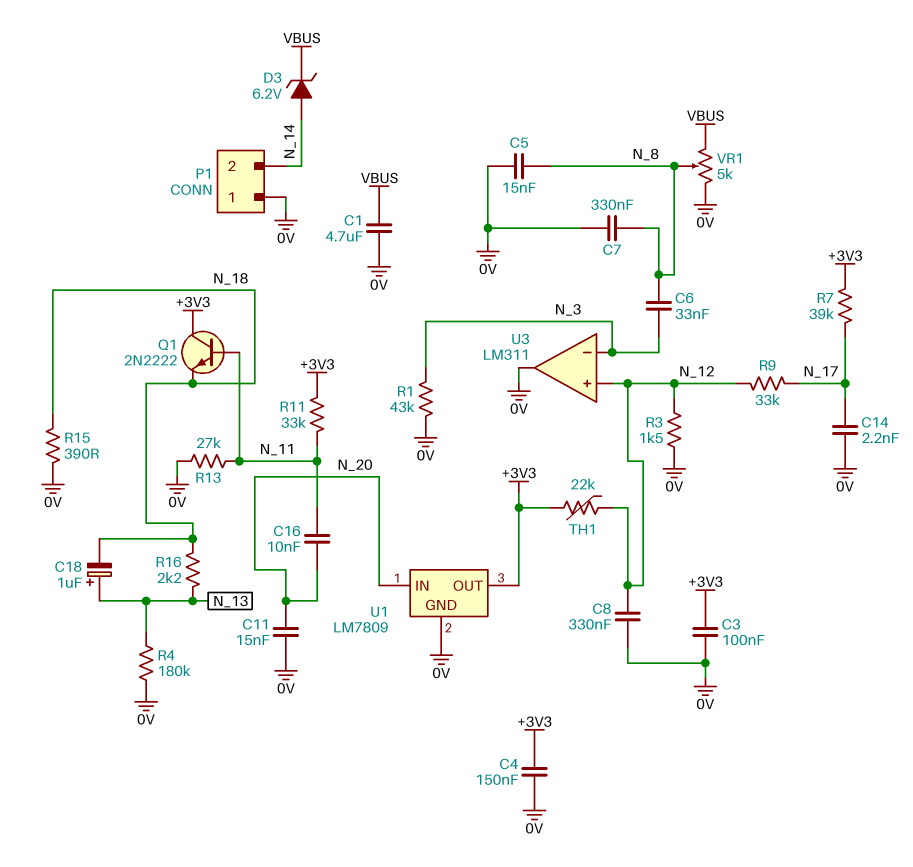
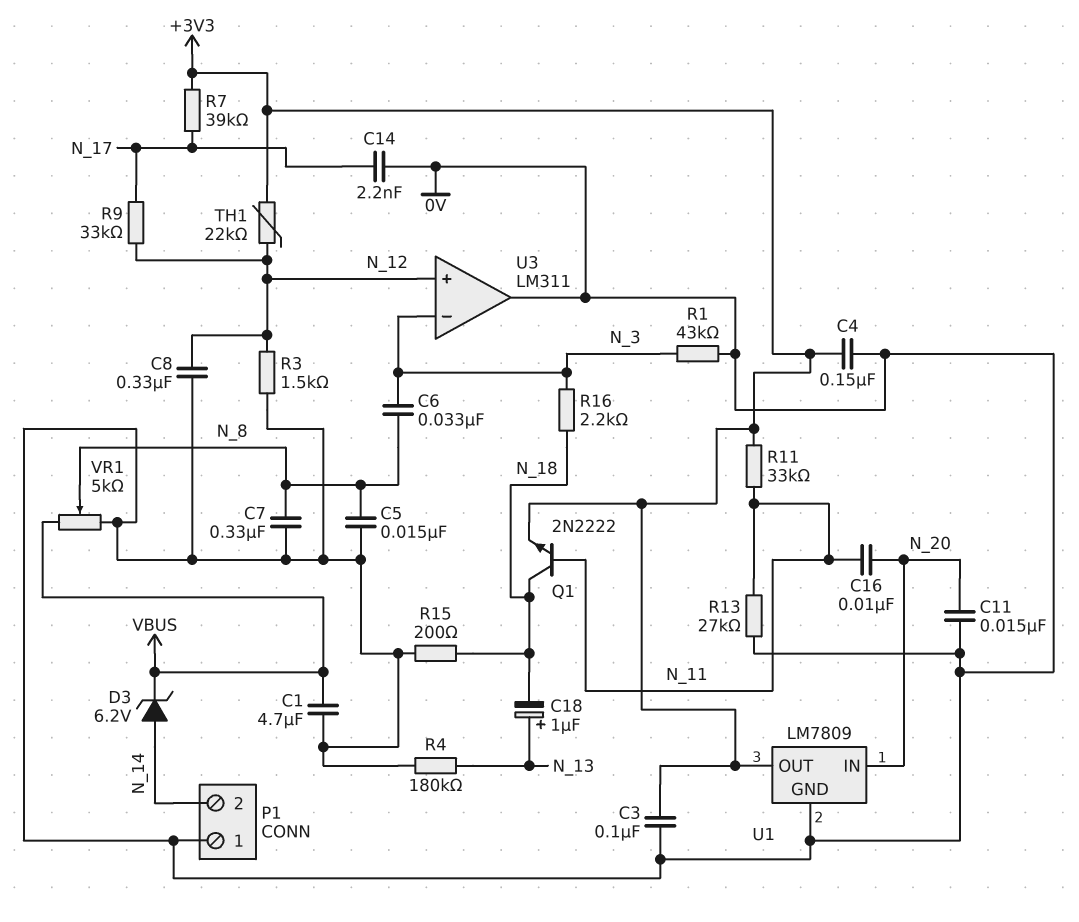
Q1: NPN 2N2222 (B N_11, C +3V3, E N_18) -> NPN 2N2222 (B N_11, C N_18, E +3V3)
R15: 390 (0V, N_18) -> 200 (0V, N_18)
R16: 2.2k (N_13, N_18) -> 2.2k (N_3, N_18)

